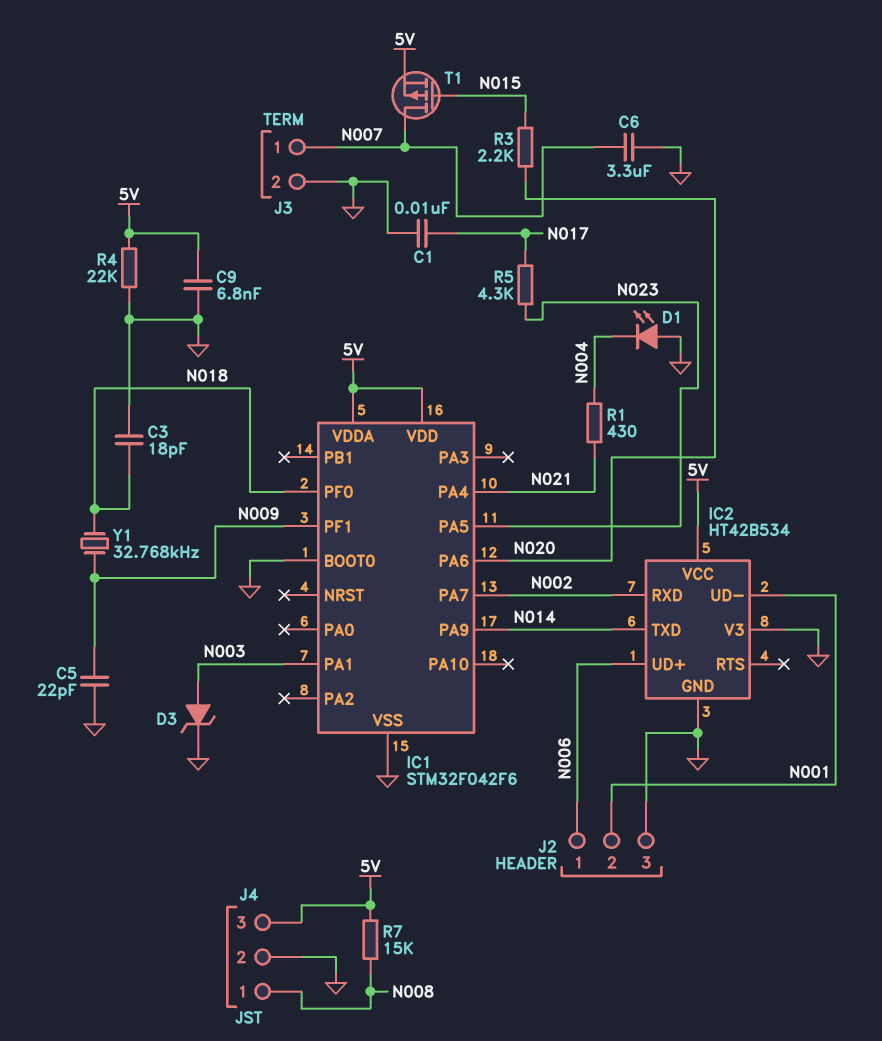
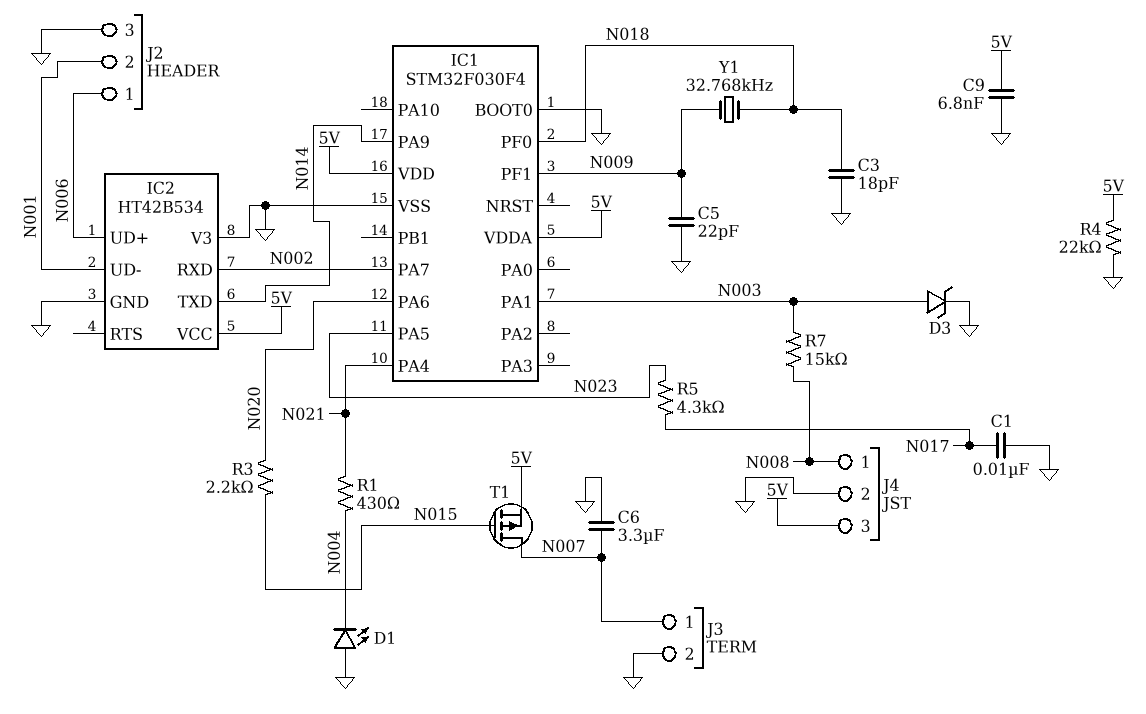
IC1: STM32F042F6 -> STM32F030F4
R7: 15k (5V, N008) -> 15k (N003, N008)

